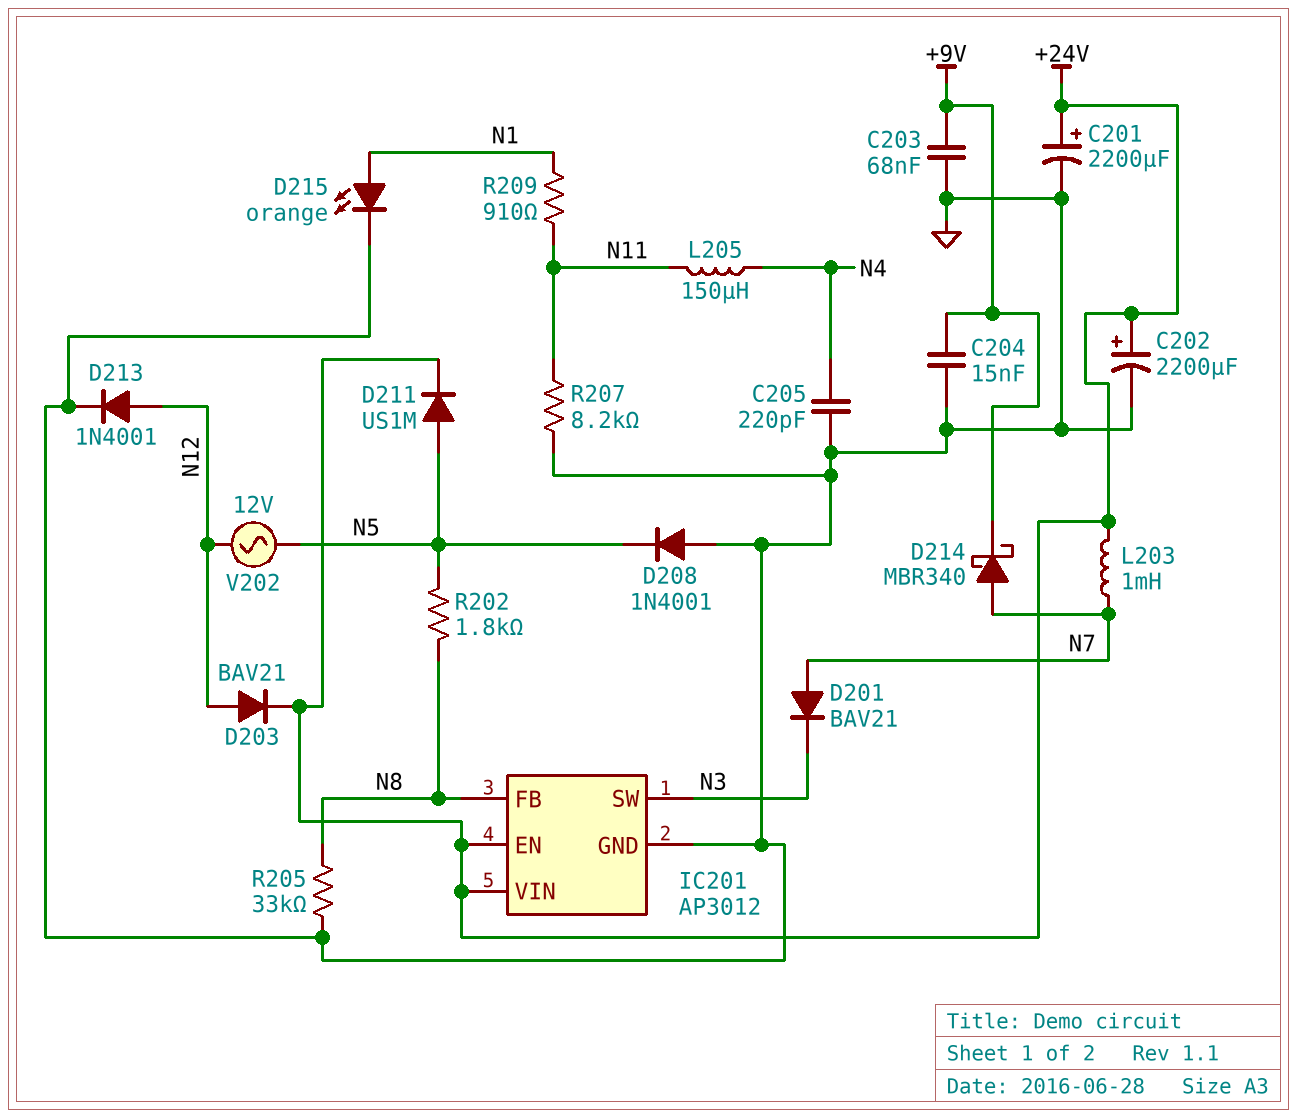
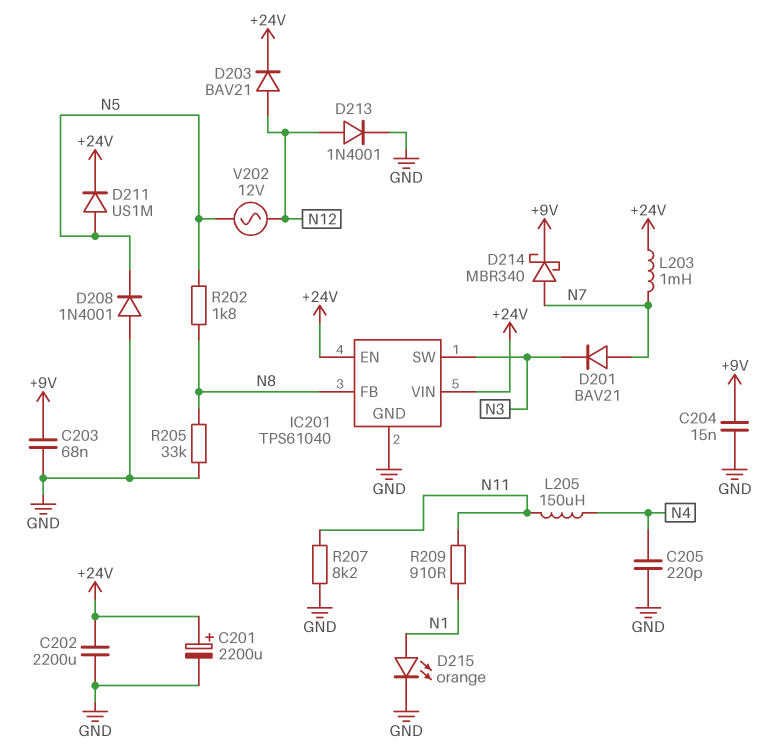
C202: 2200uF (plus +24V, minus GND) -> 2200uF (+24V, GND)
IC201: AP3012 -> TPS61040

